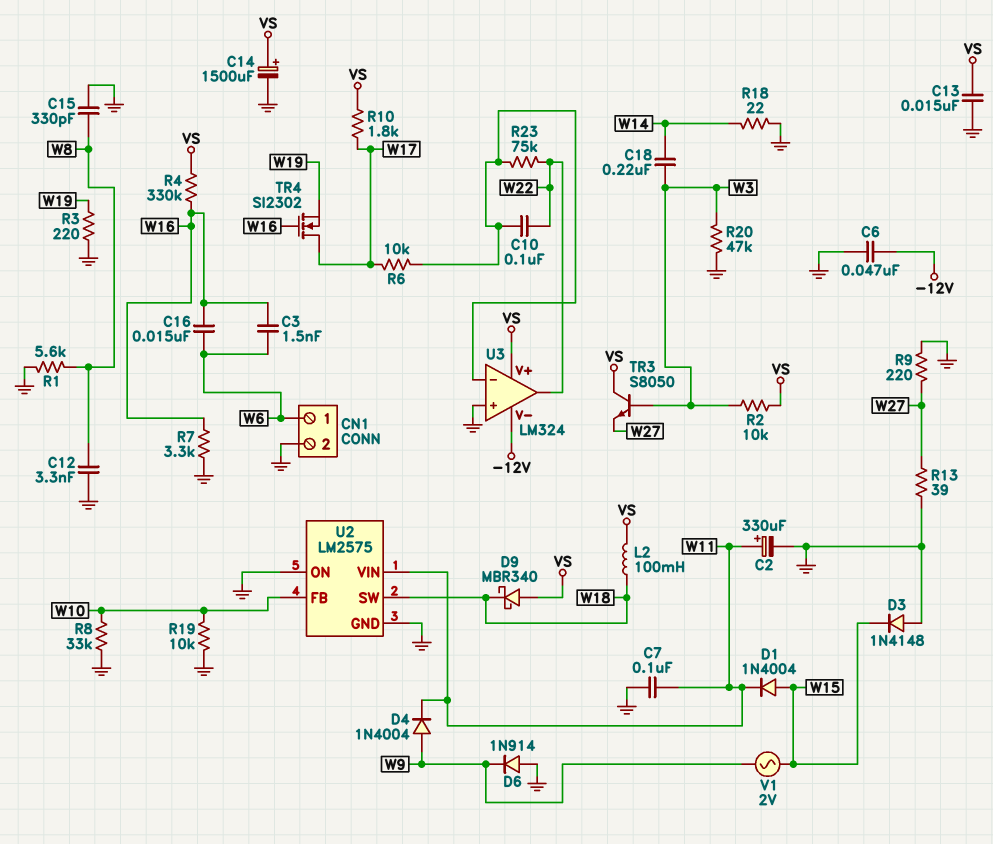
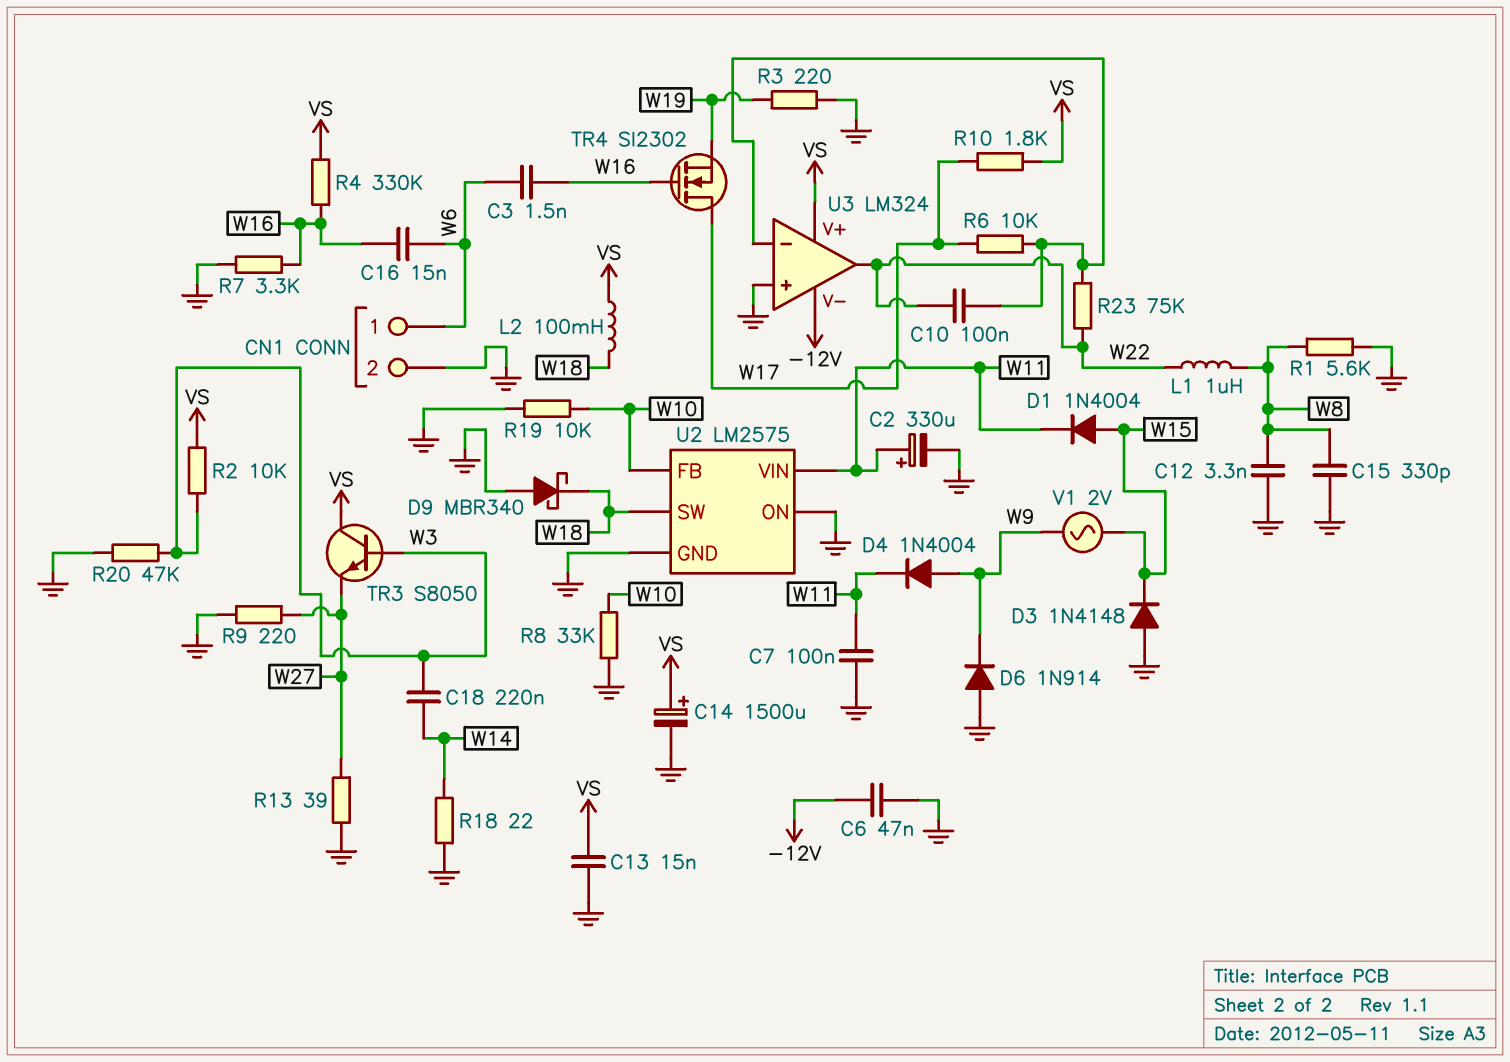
D9: schottky MBR340 (A VS, K W18) -> schottky MBR340 (A GND, K W18)
L1: none -> 1uH (W8, W22)

